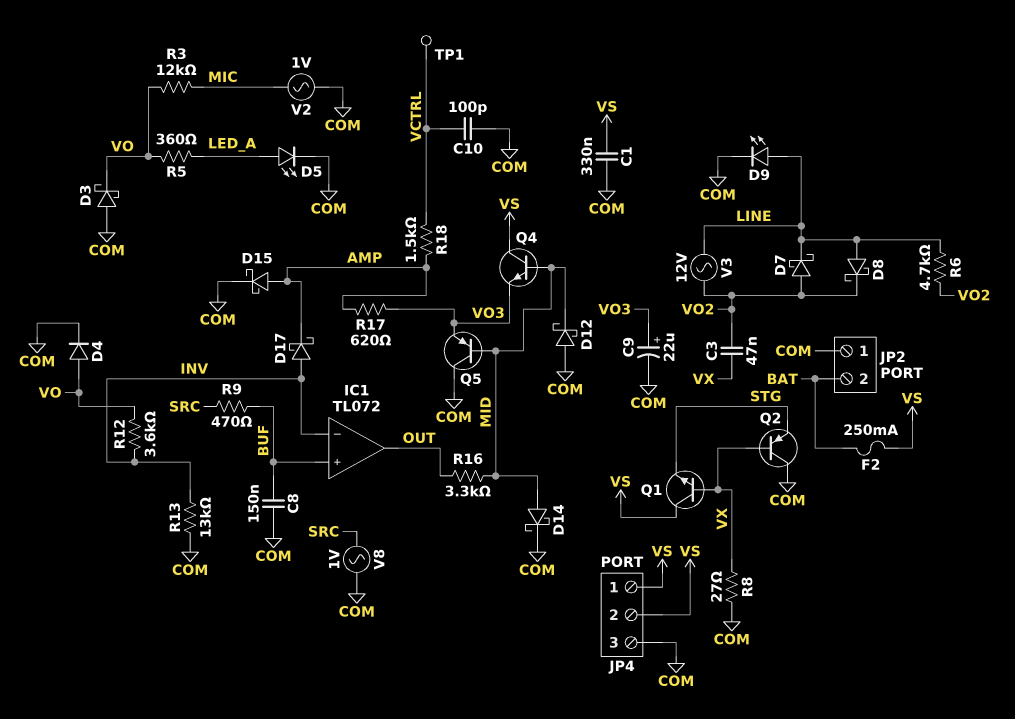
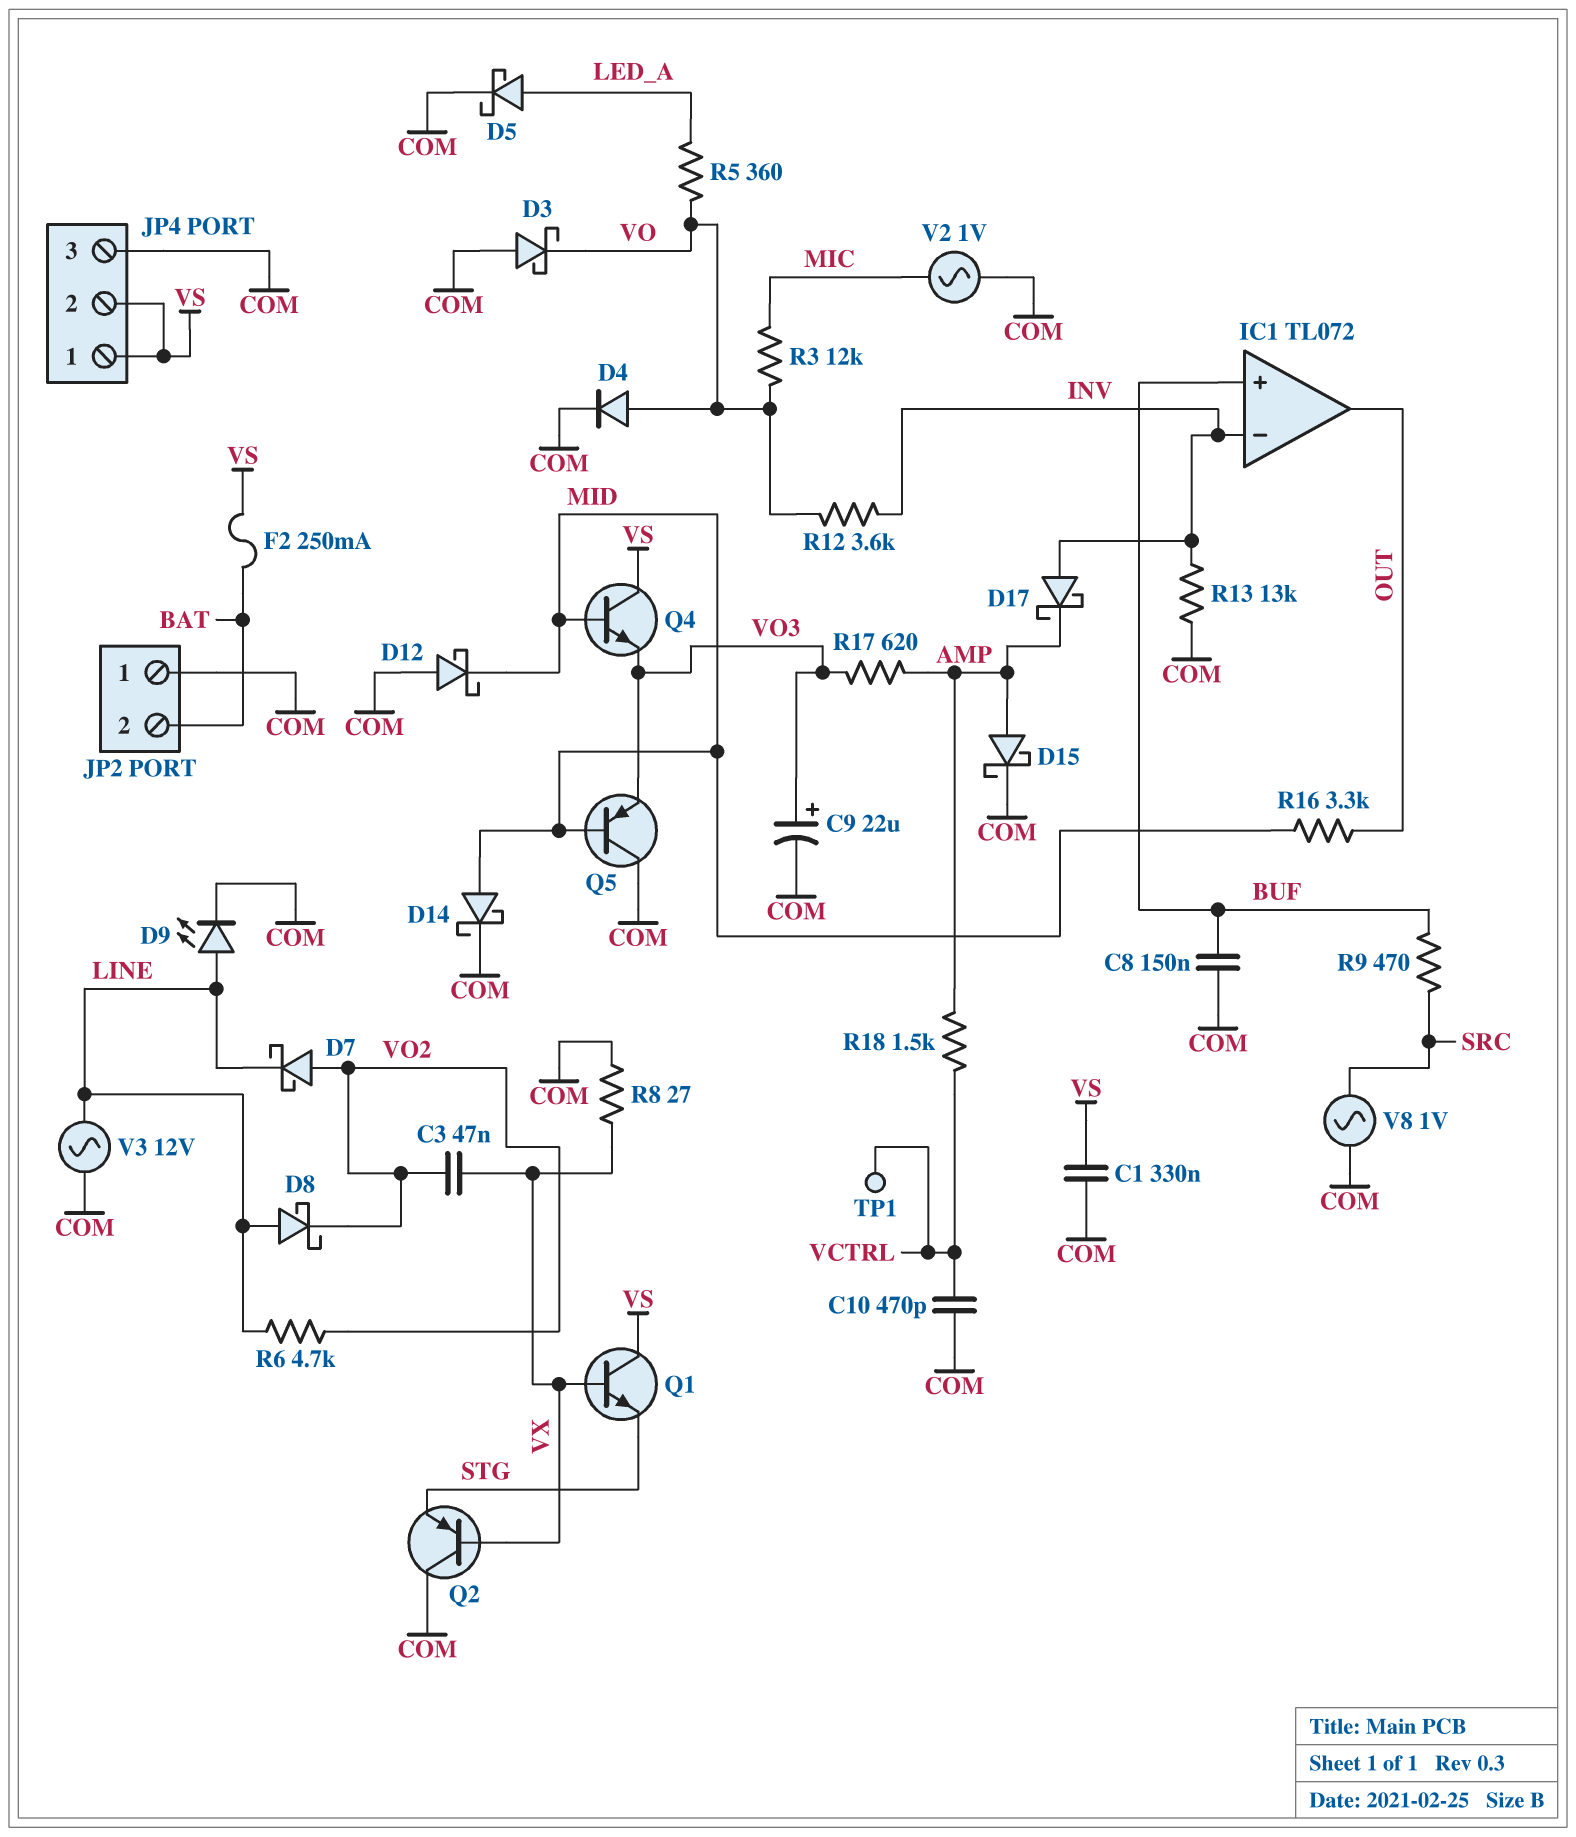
C10: 100pF (COM, VCTRL) -> 470pF (COM, VCTRL)
D5: LED (A LED_A, K COM) -> schottky (A LED_A, K COM)
V3: AC 12V (LINE, VO2) -> AC 12V (COM, LINE)

